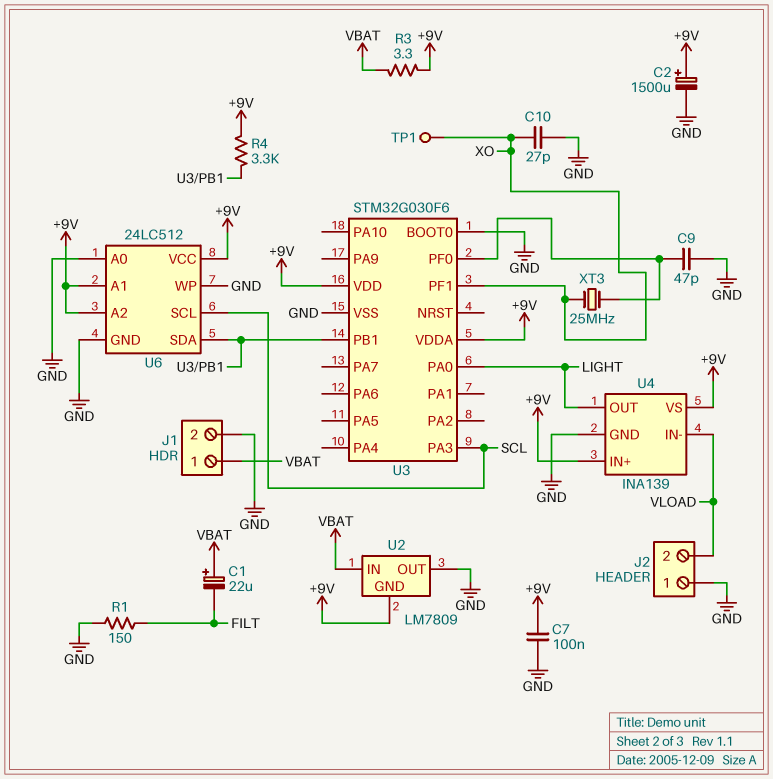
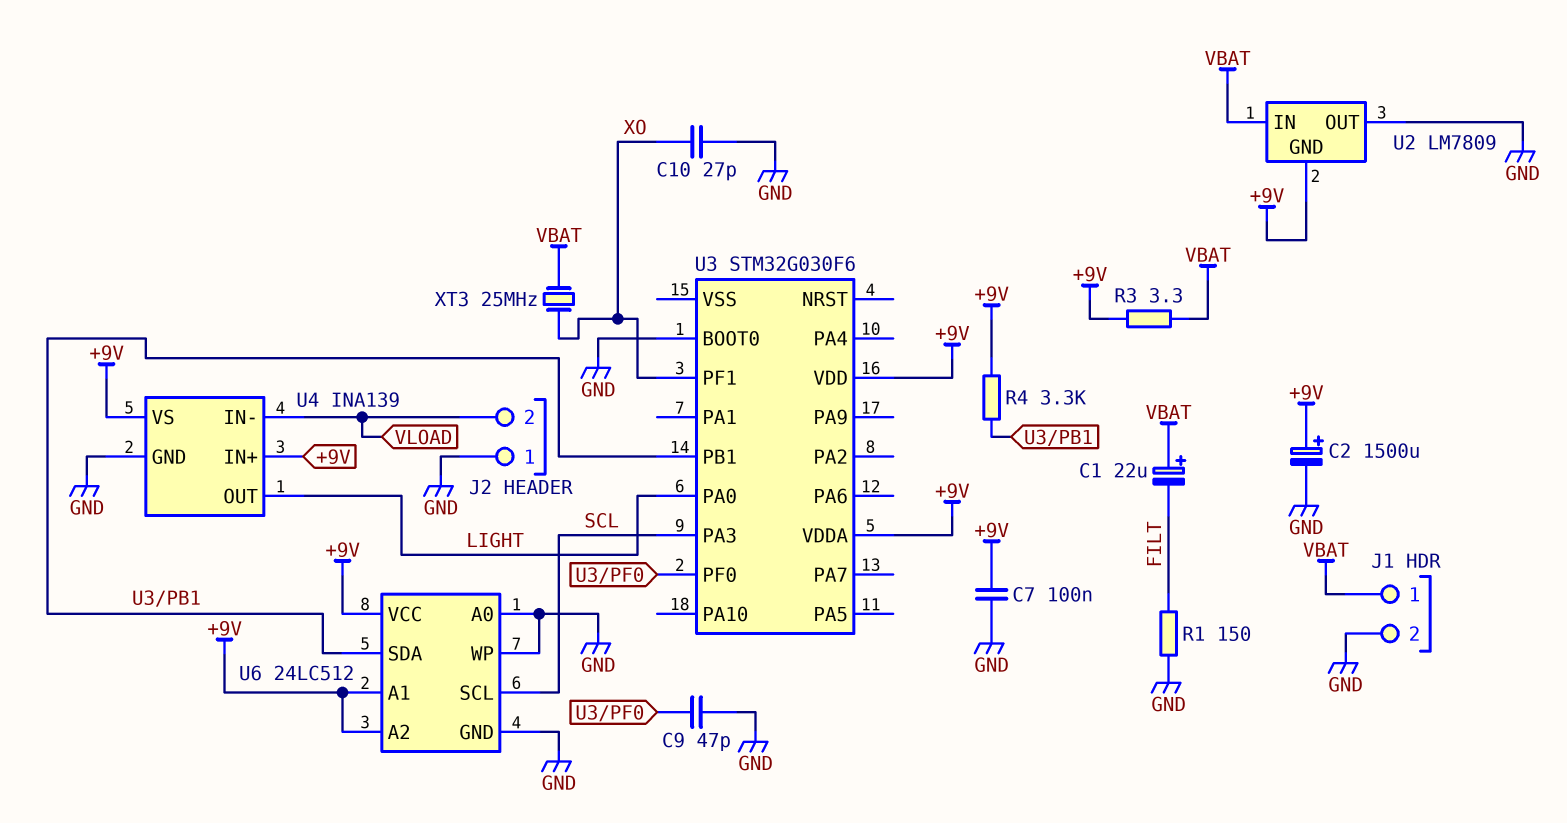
TP1: test point (XO) -> none
U3 pin VSS: GND -> none
XT3: 25MHz (U3/PF0, XO) -> 25MHz (VBAT, XO)

